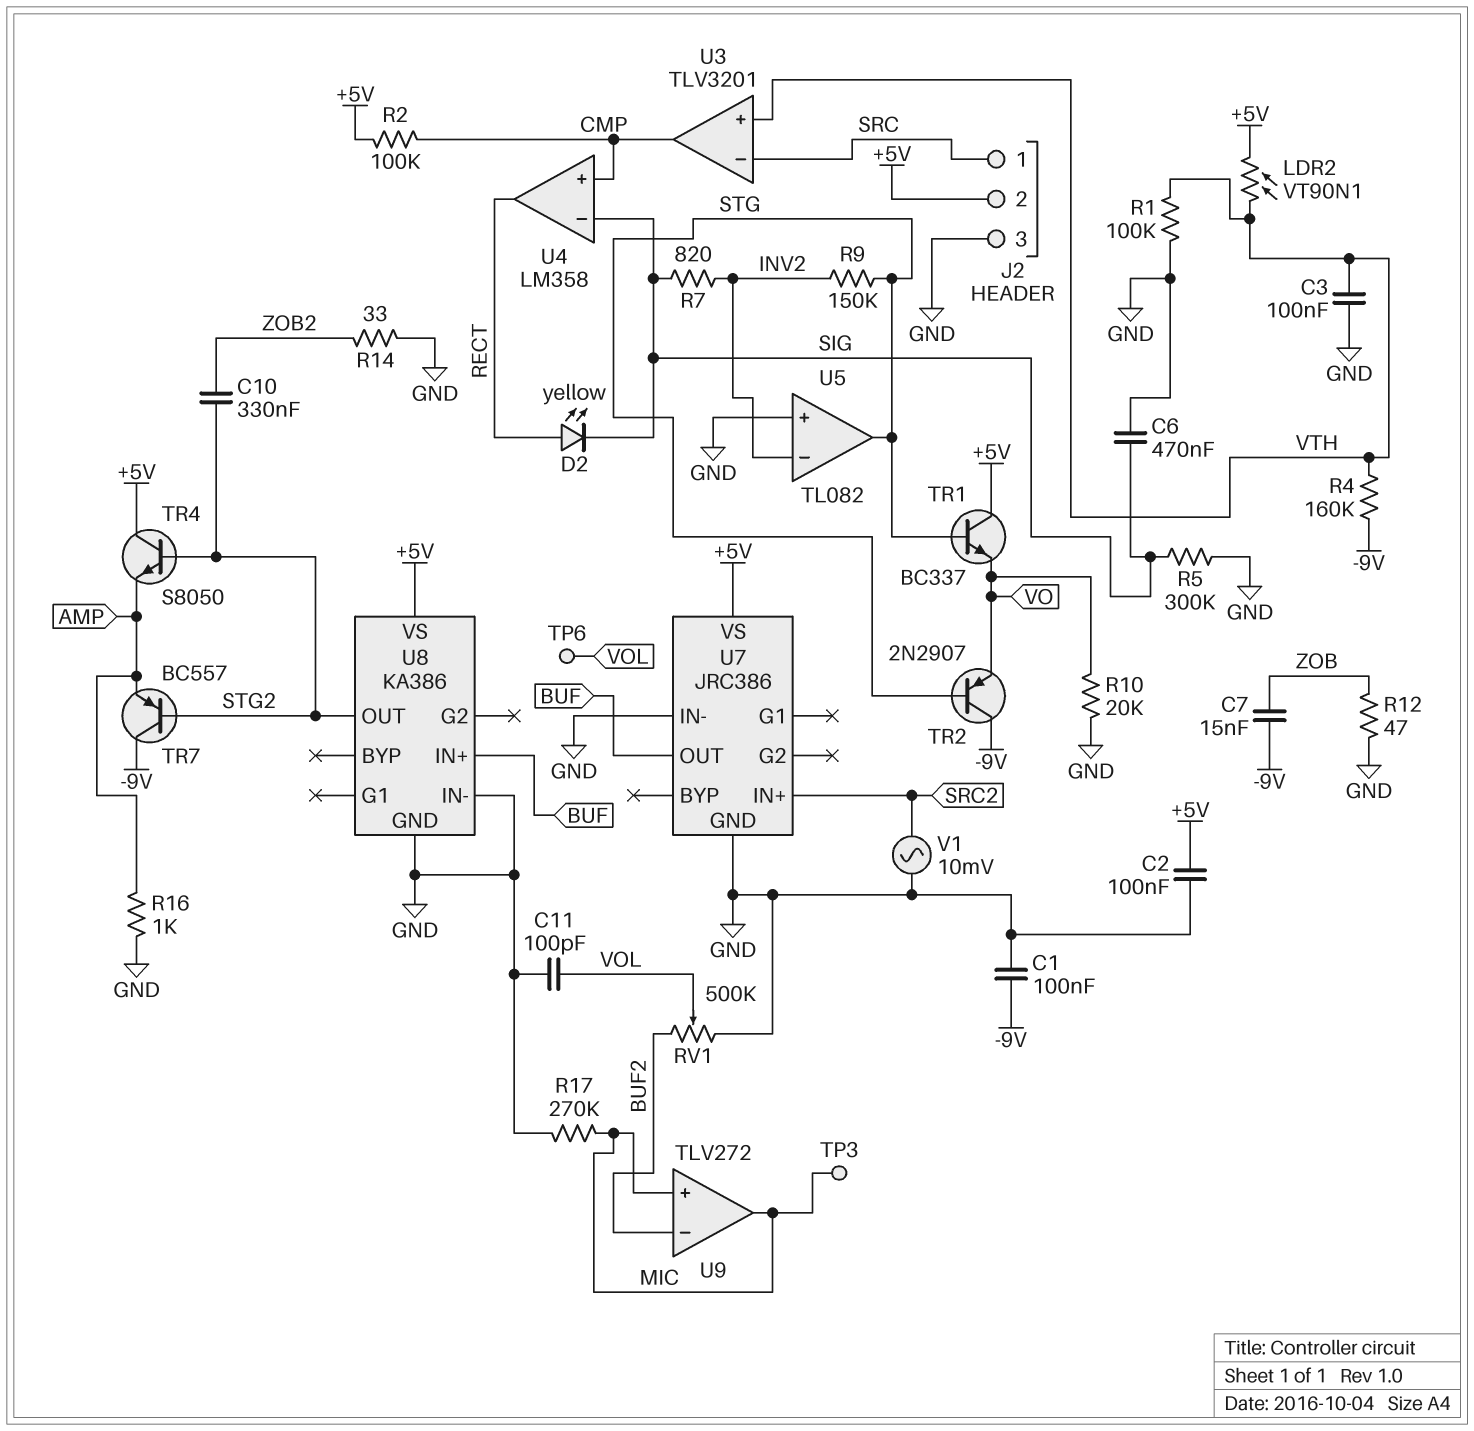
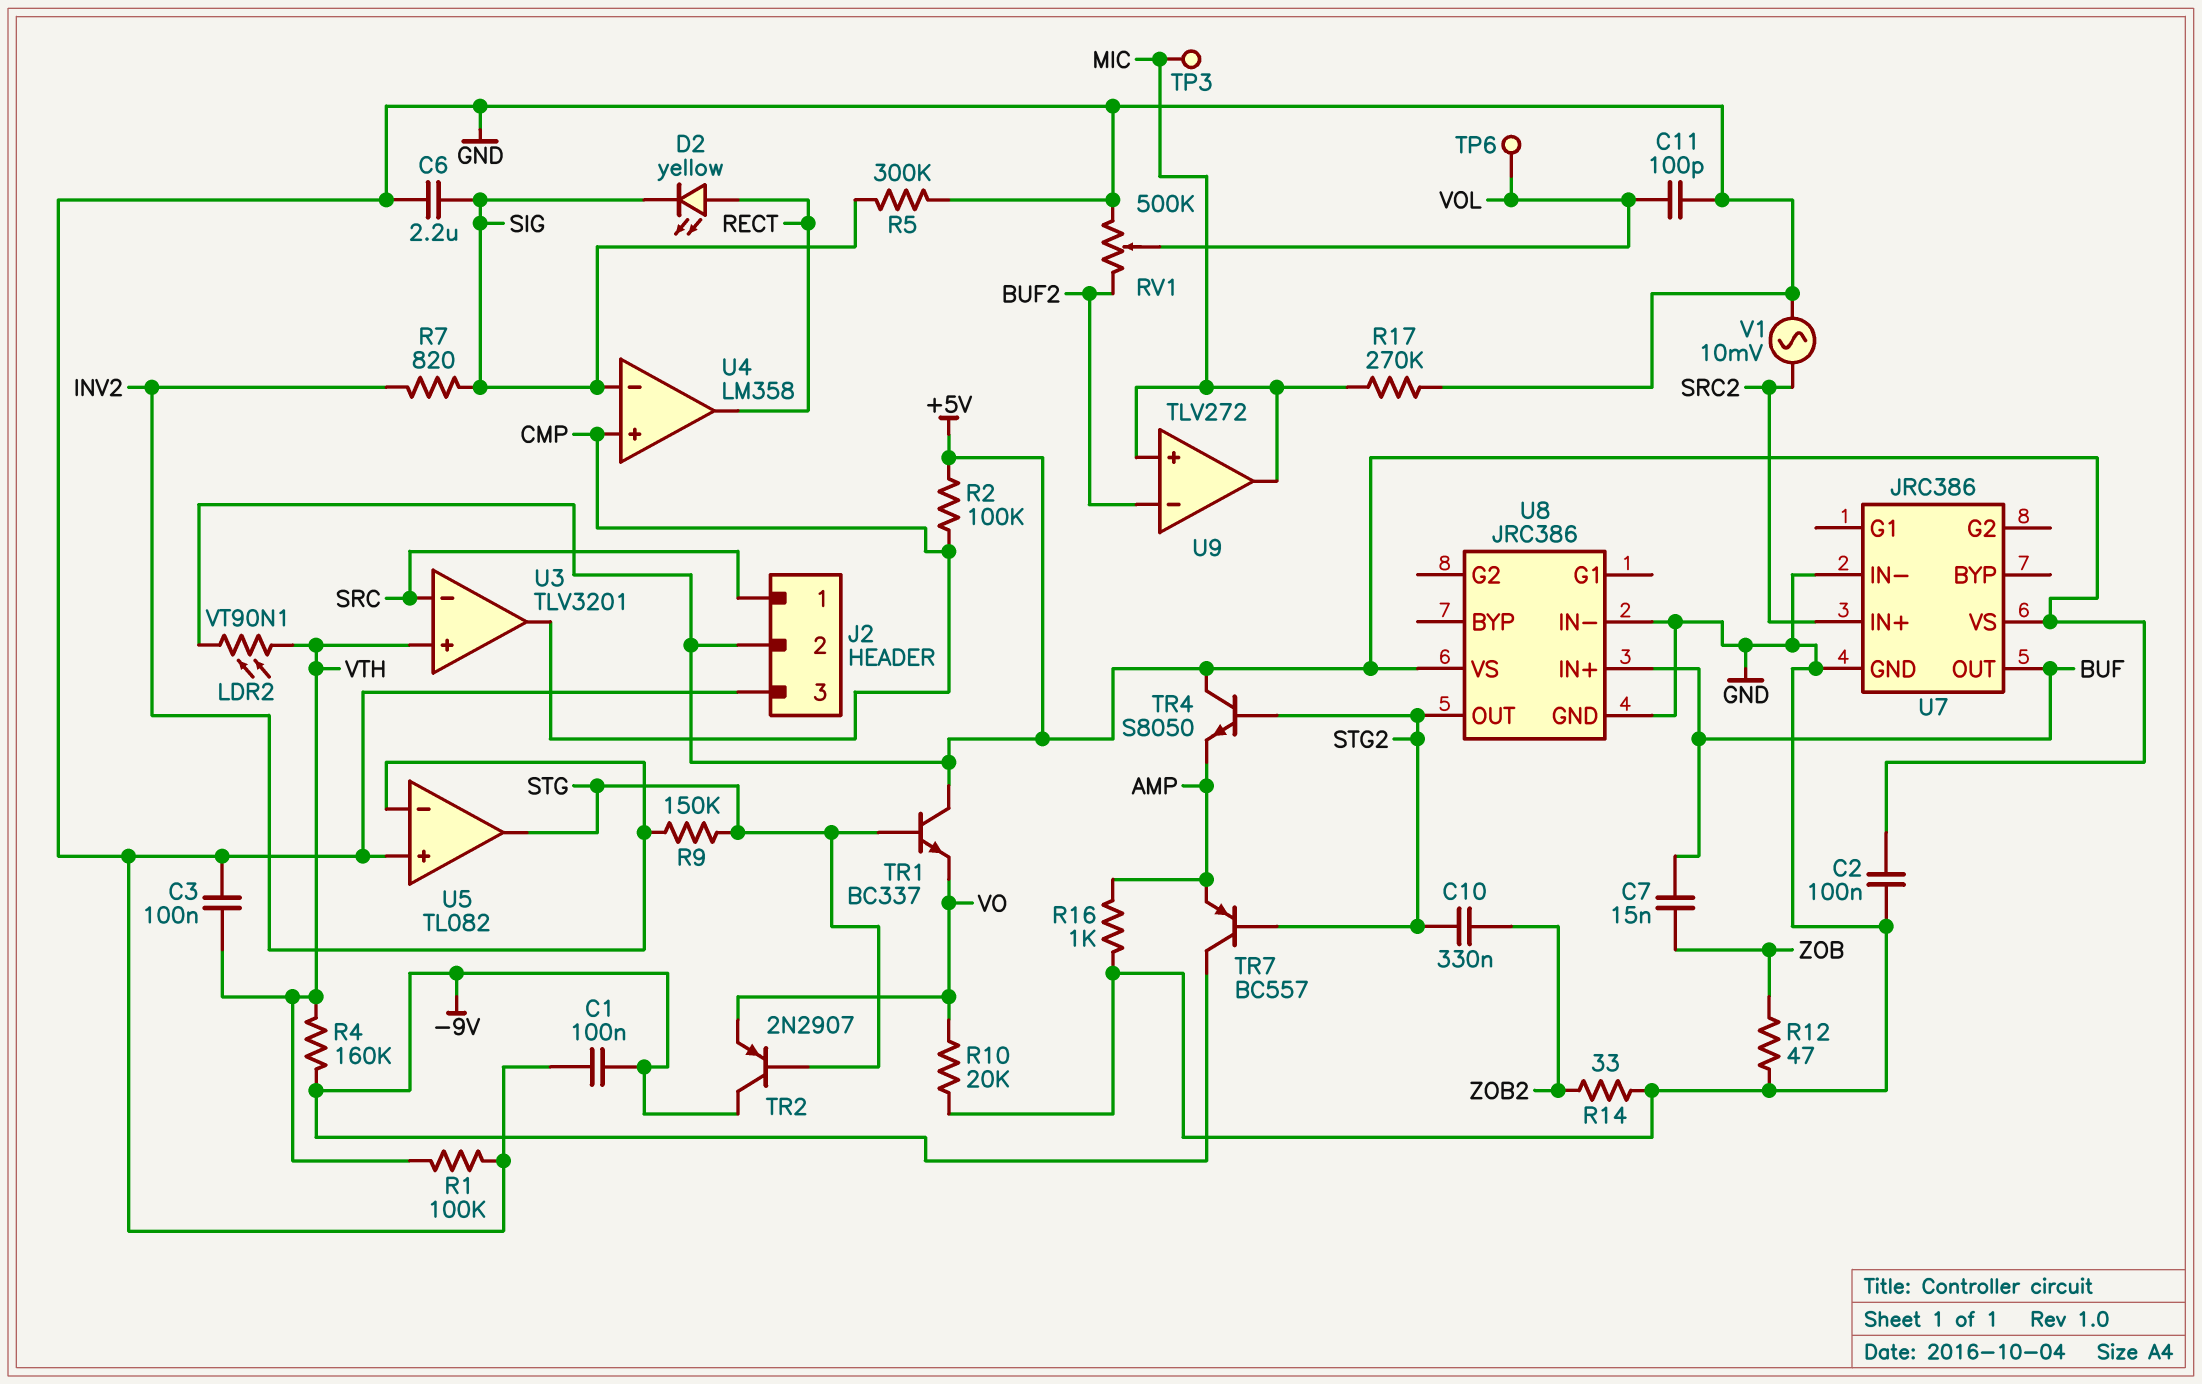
C6: 470nF (GND, SIG) -> 2.2uF (GND, SIG)
C7: 15nF (-9V, ZOB) -> 15nF (BUF, ZOB)
U8: KA386 -> JRC386

